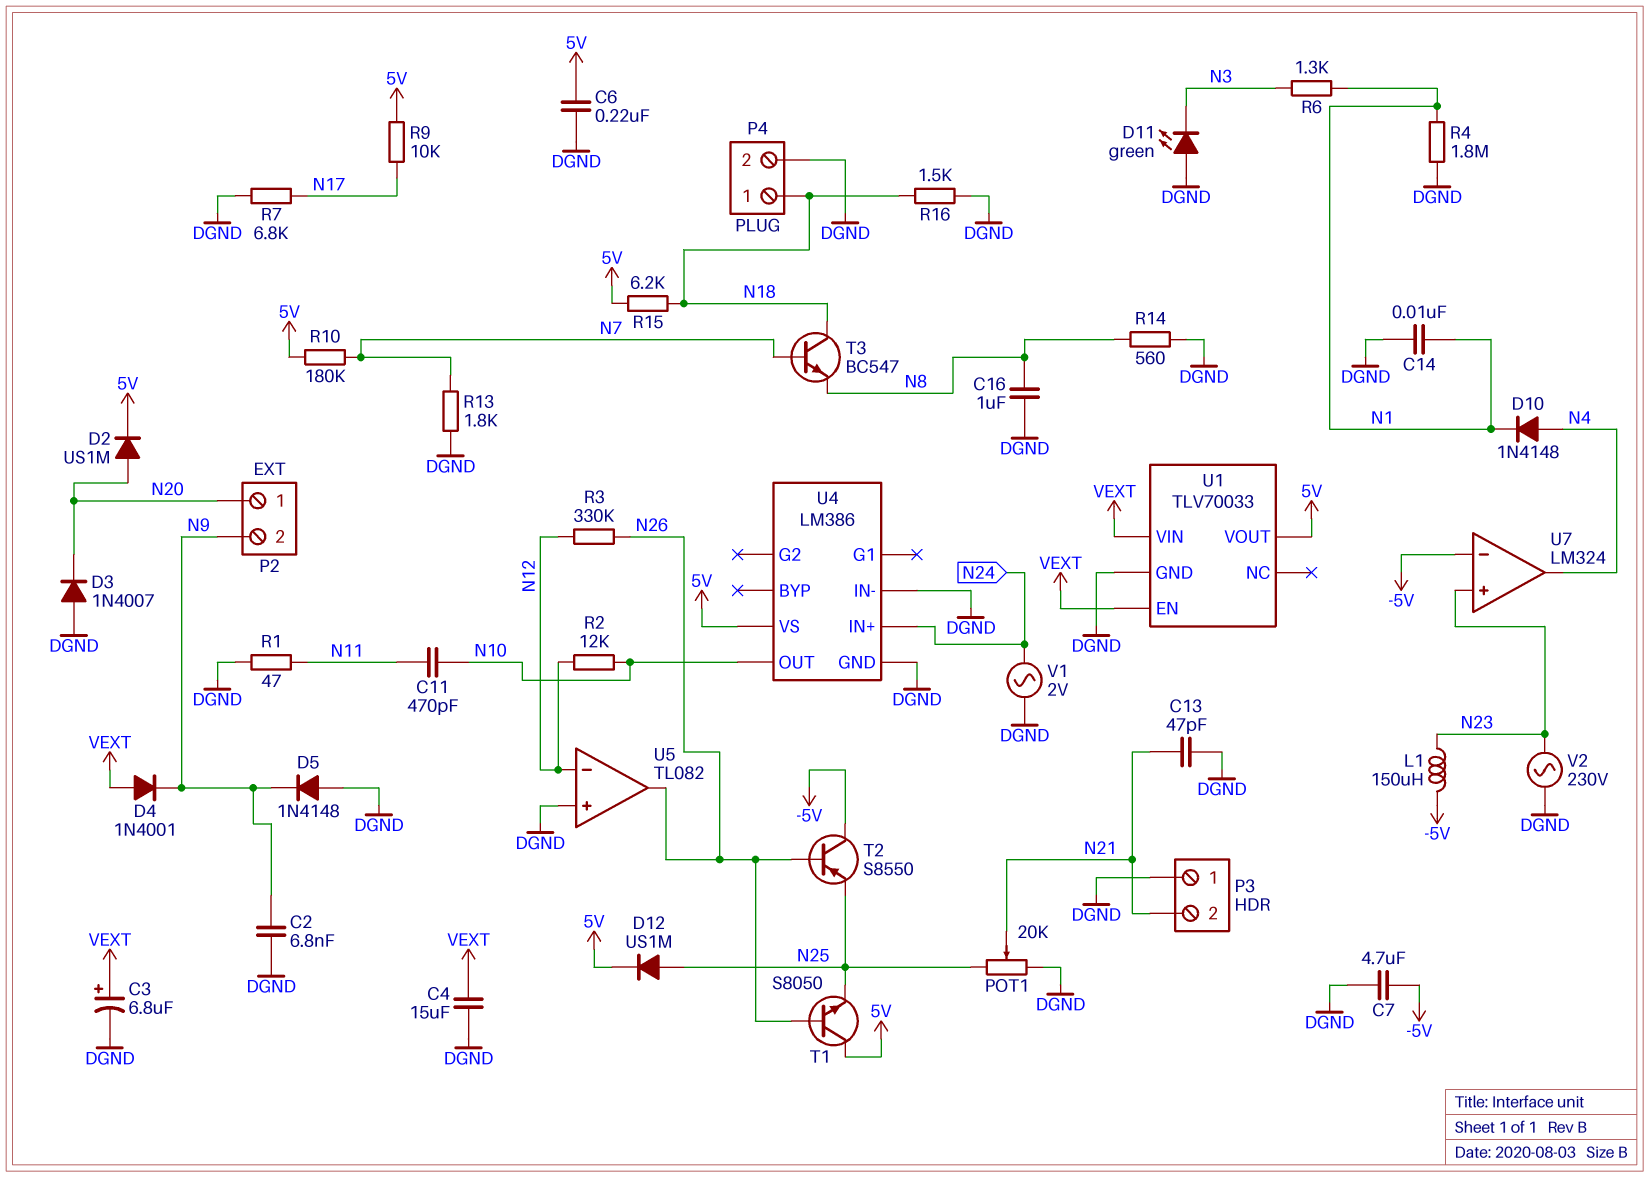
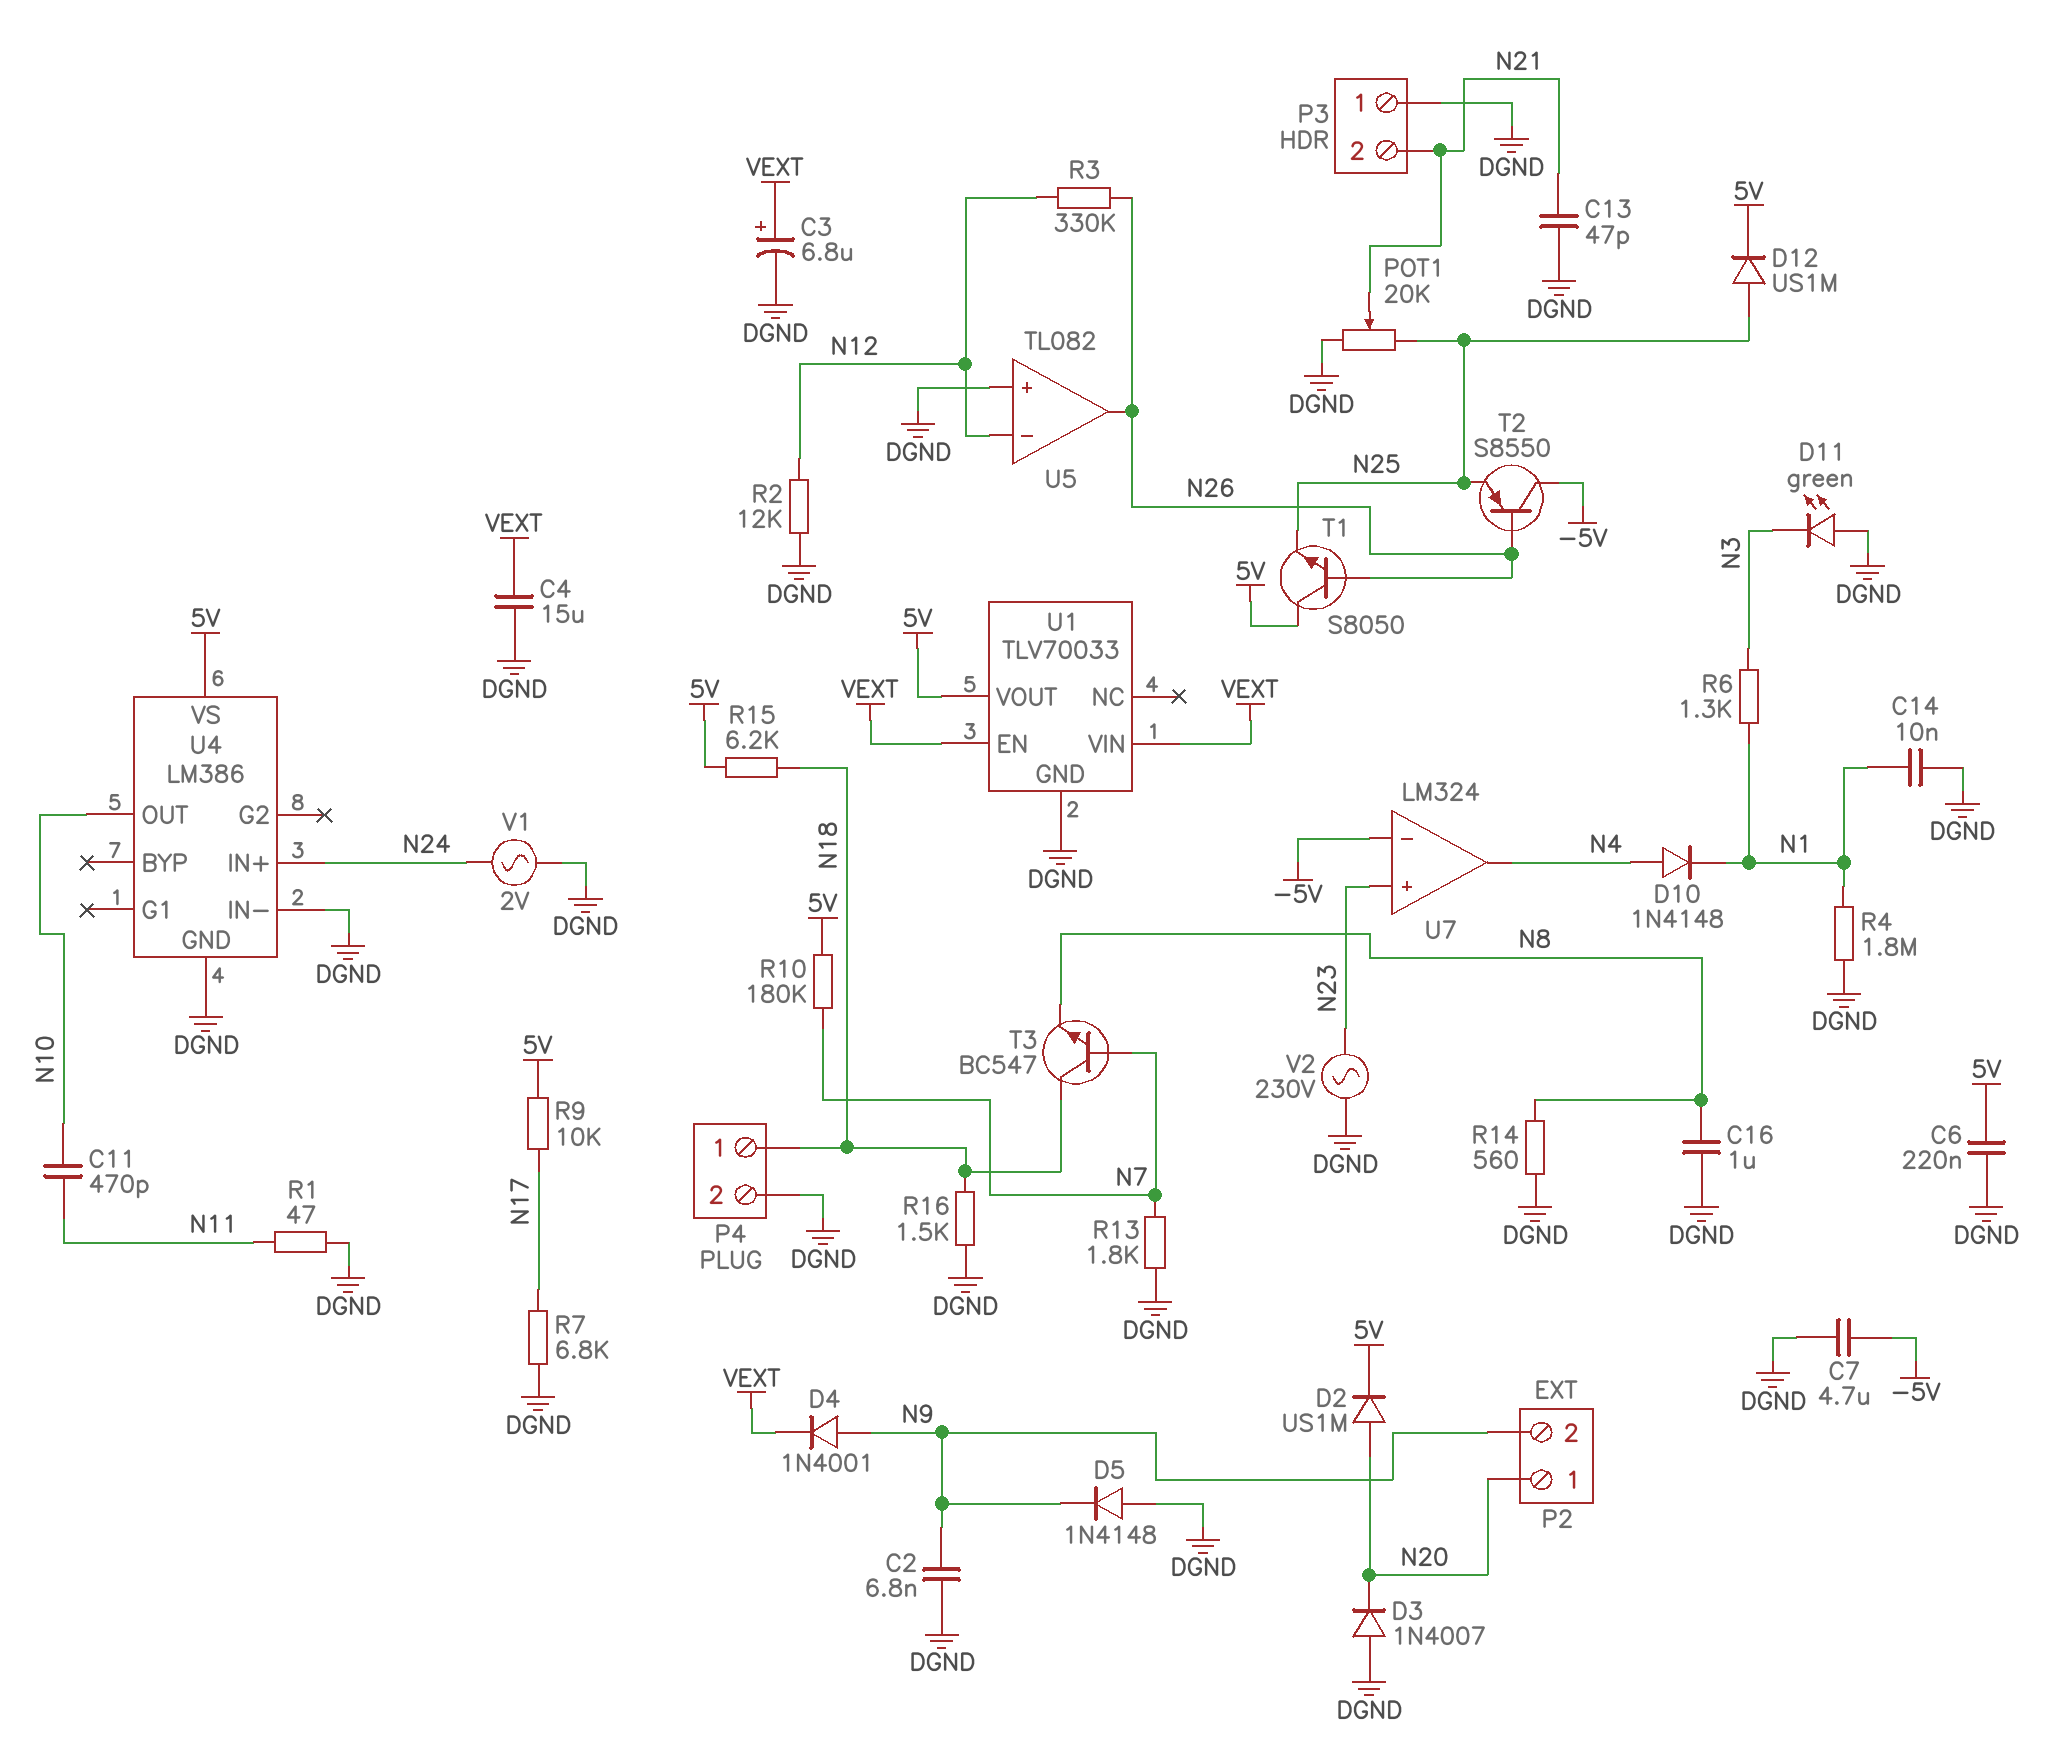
D4: diode 1N4001 (A VEXT, K N9) -> diode 1N4001 (A N9, K VEXT)
L1: 150uH (-5V, N23) -> none
R2: 12k (N10, N12) -> 12k (DGND, N12)

